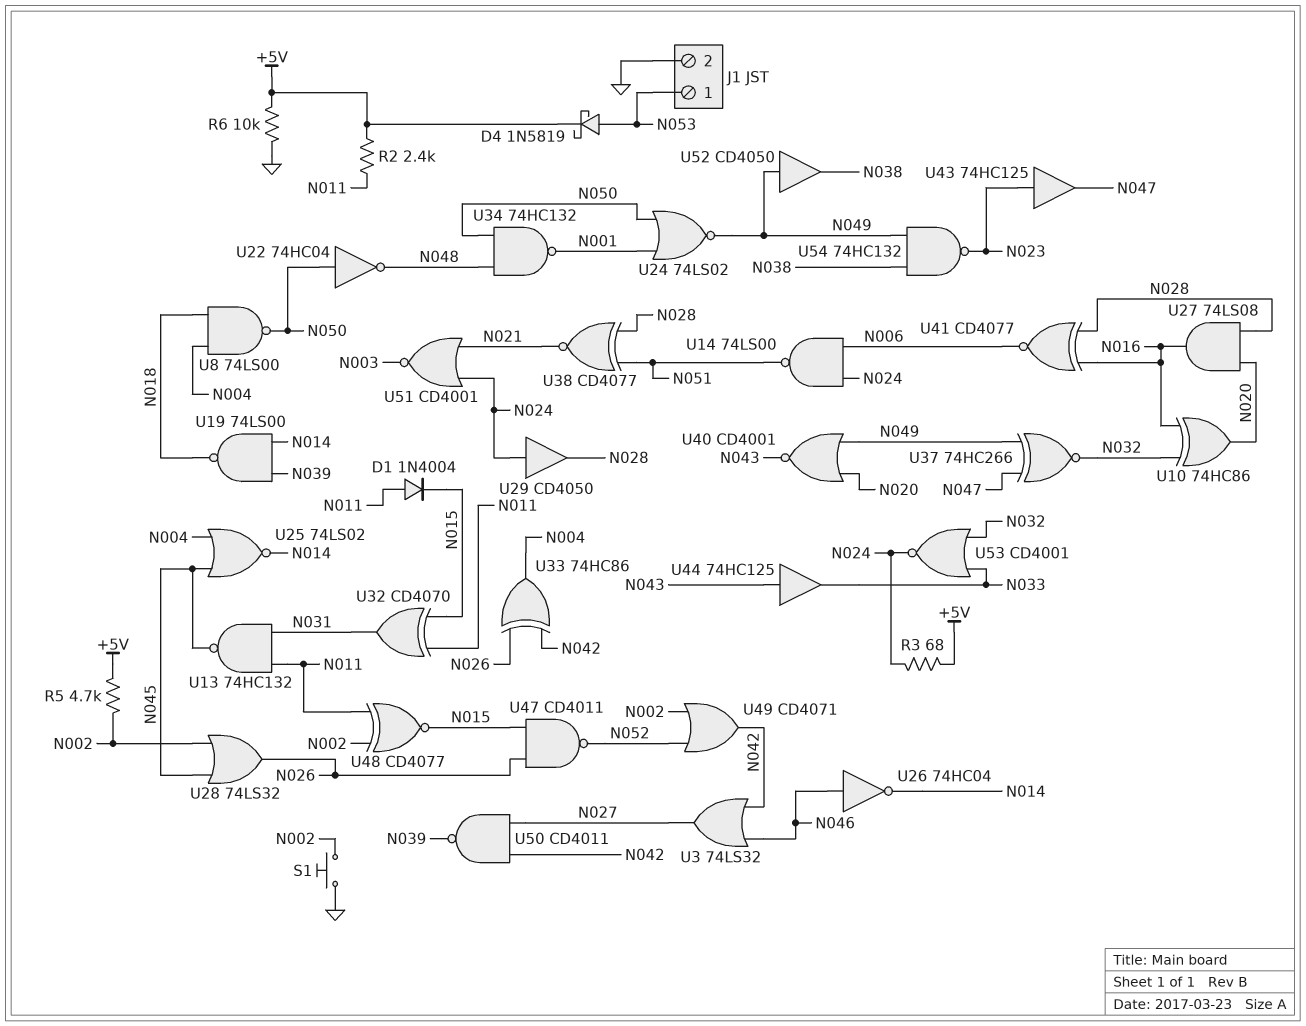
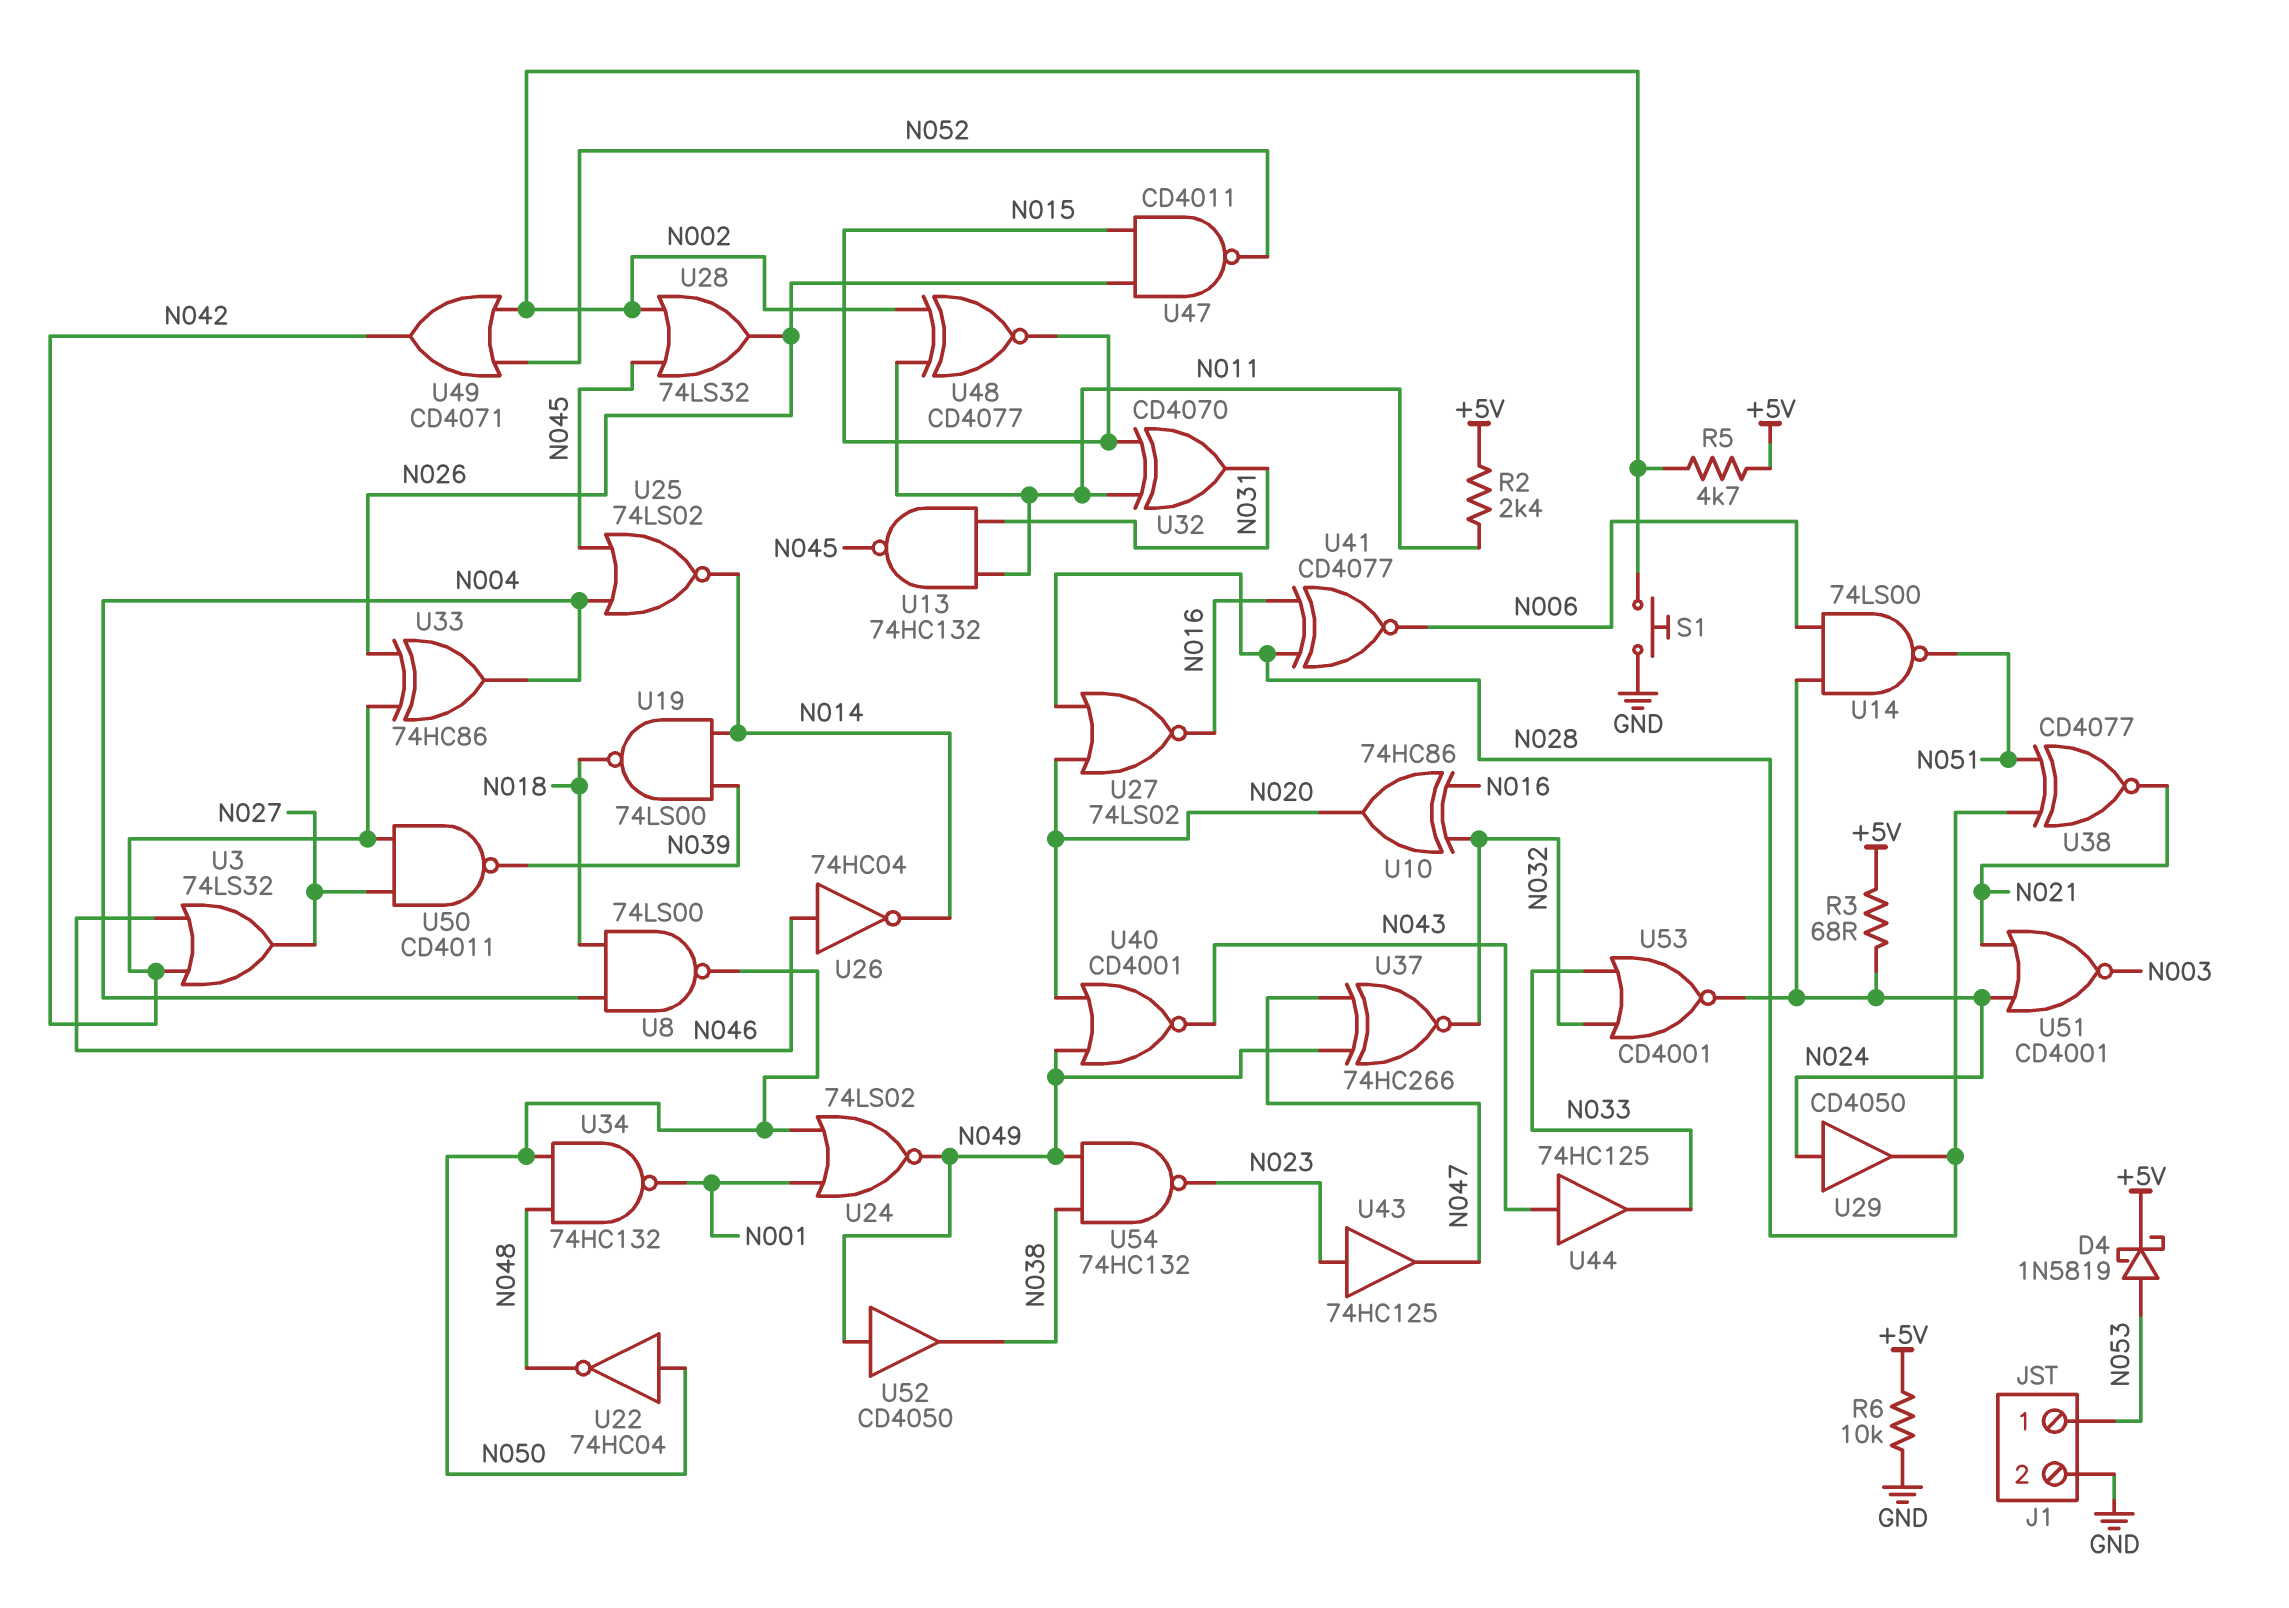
D1: diode 1N4004 (A N011, K N015) -> none
U27: AND 74LS08 (in N020, in N028, out N016) -> NOR 74LS02 (in N020, in N028, out N016)

